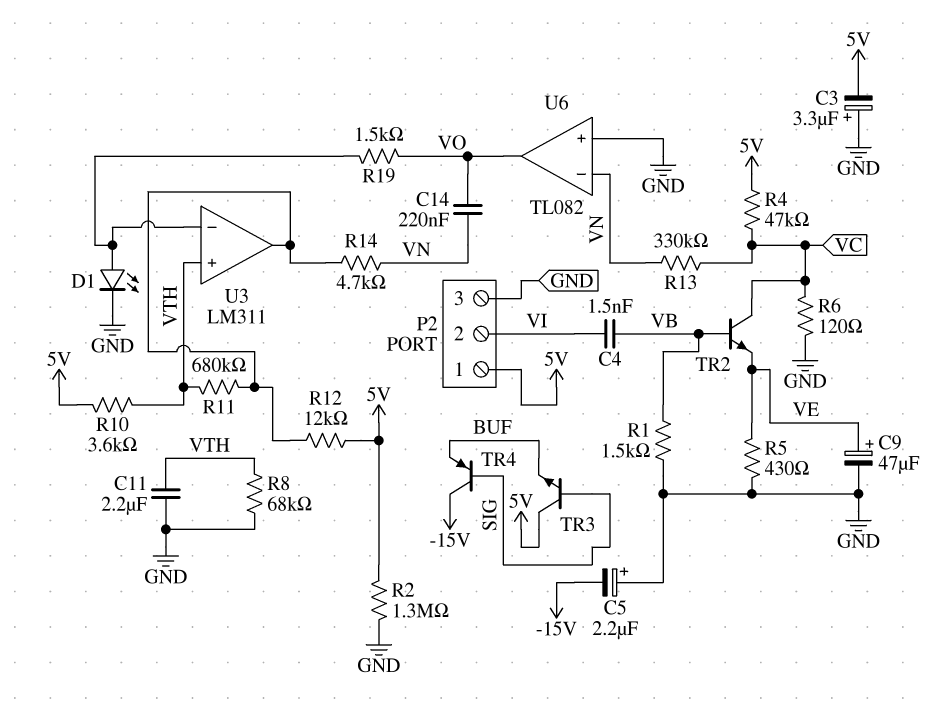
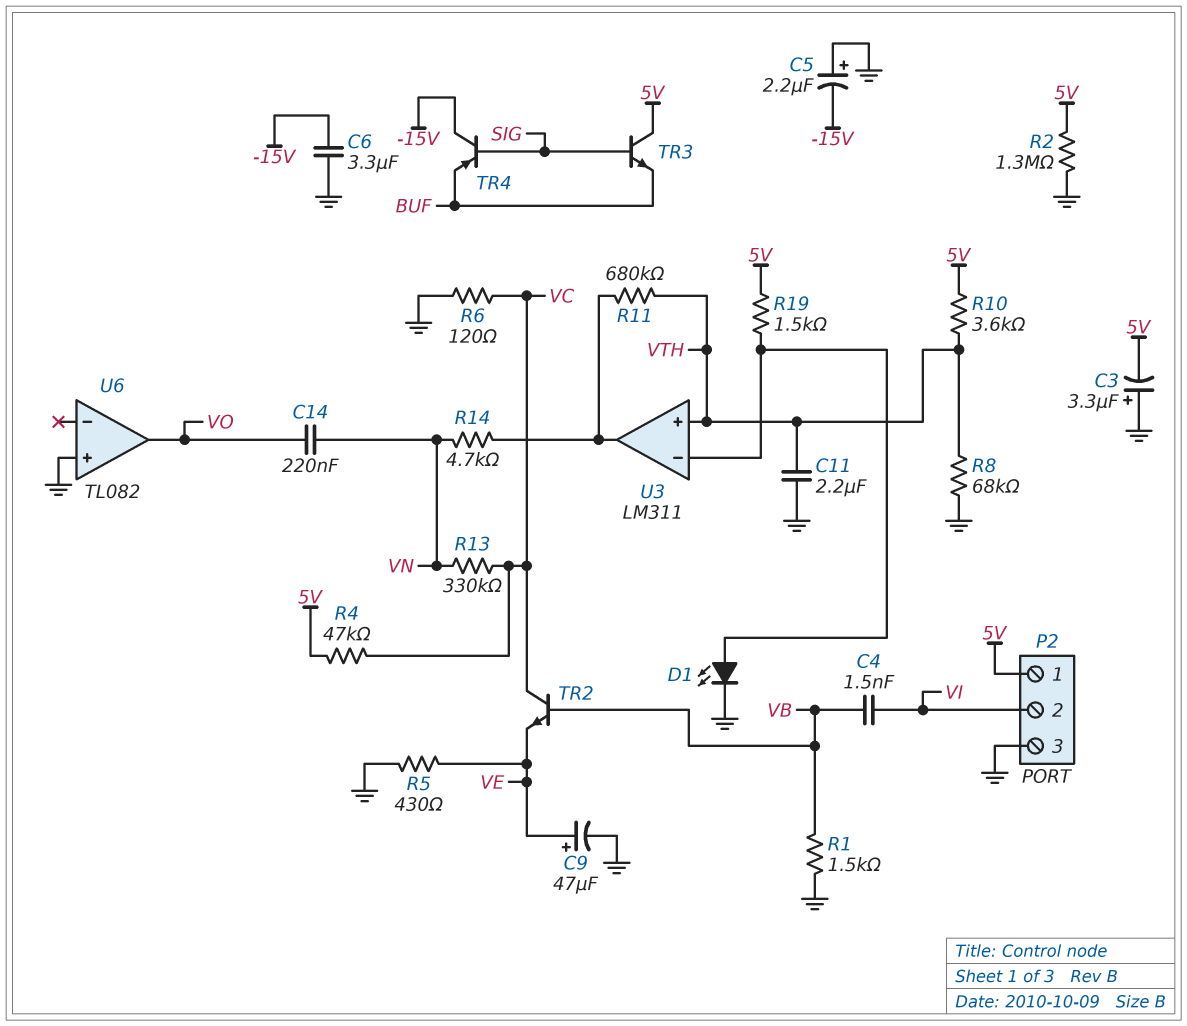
C6: none -> 3.3uF (-15V, GND)
R12: 12k (5V, U3/out) -> none
R19: 1.5k (U3/in-, VO) -> 1.5k (5V, U3/in-)
U6 pin in-: VN -> none

